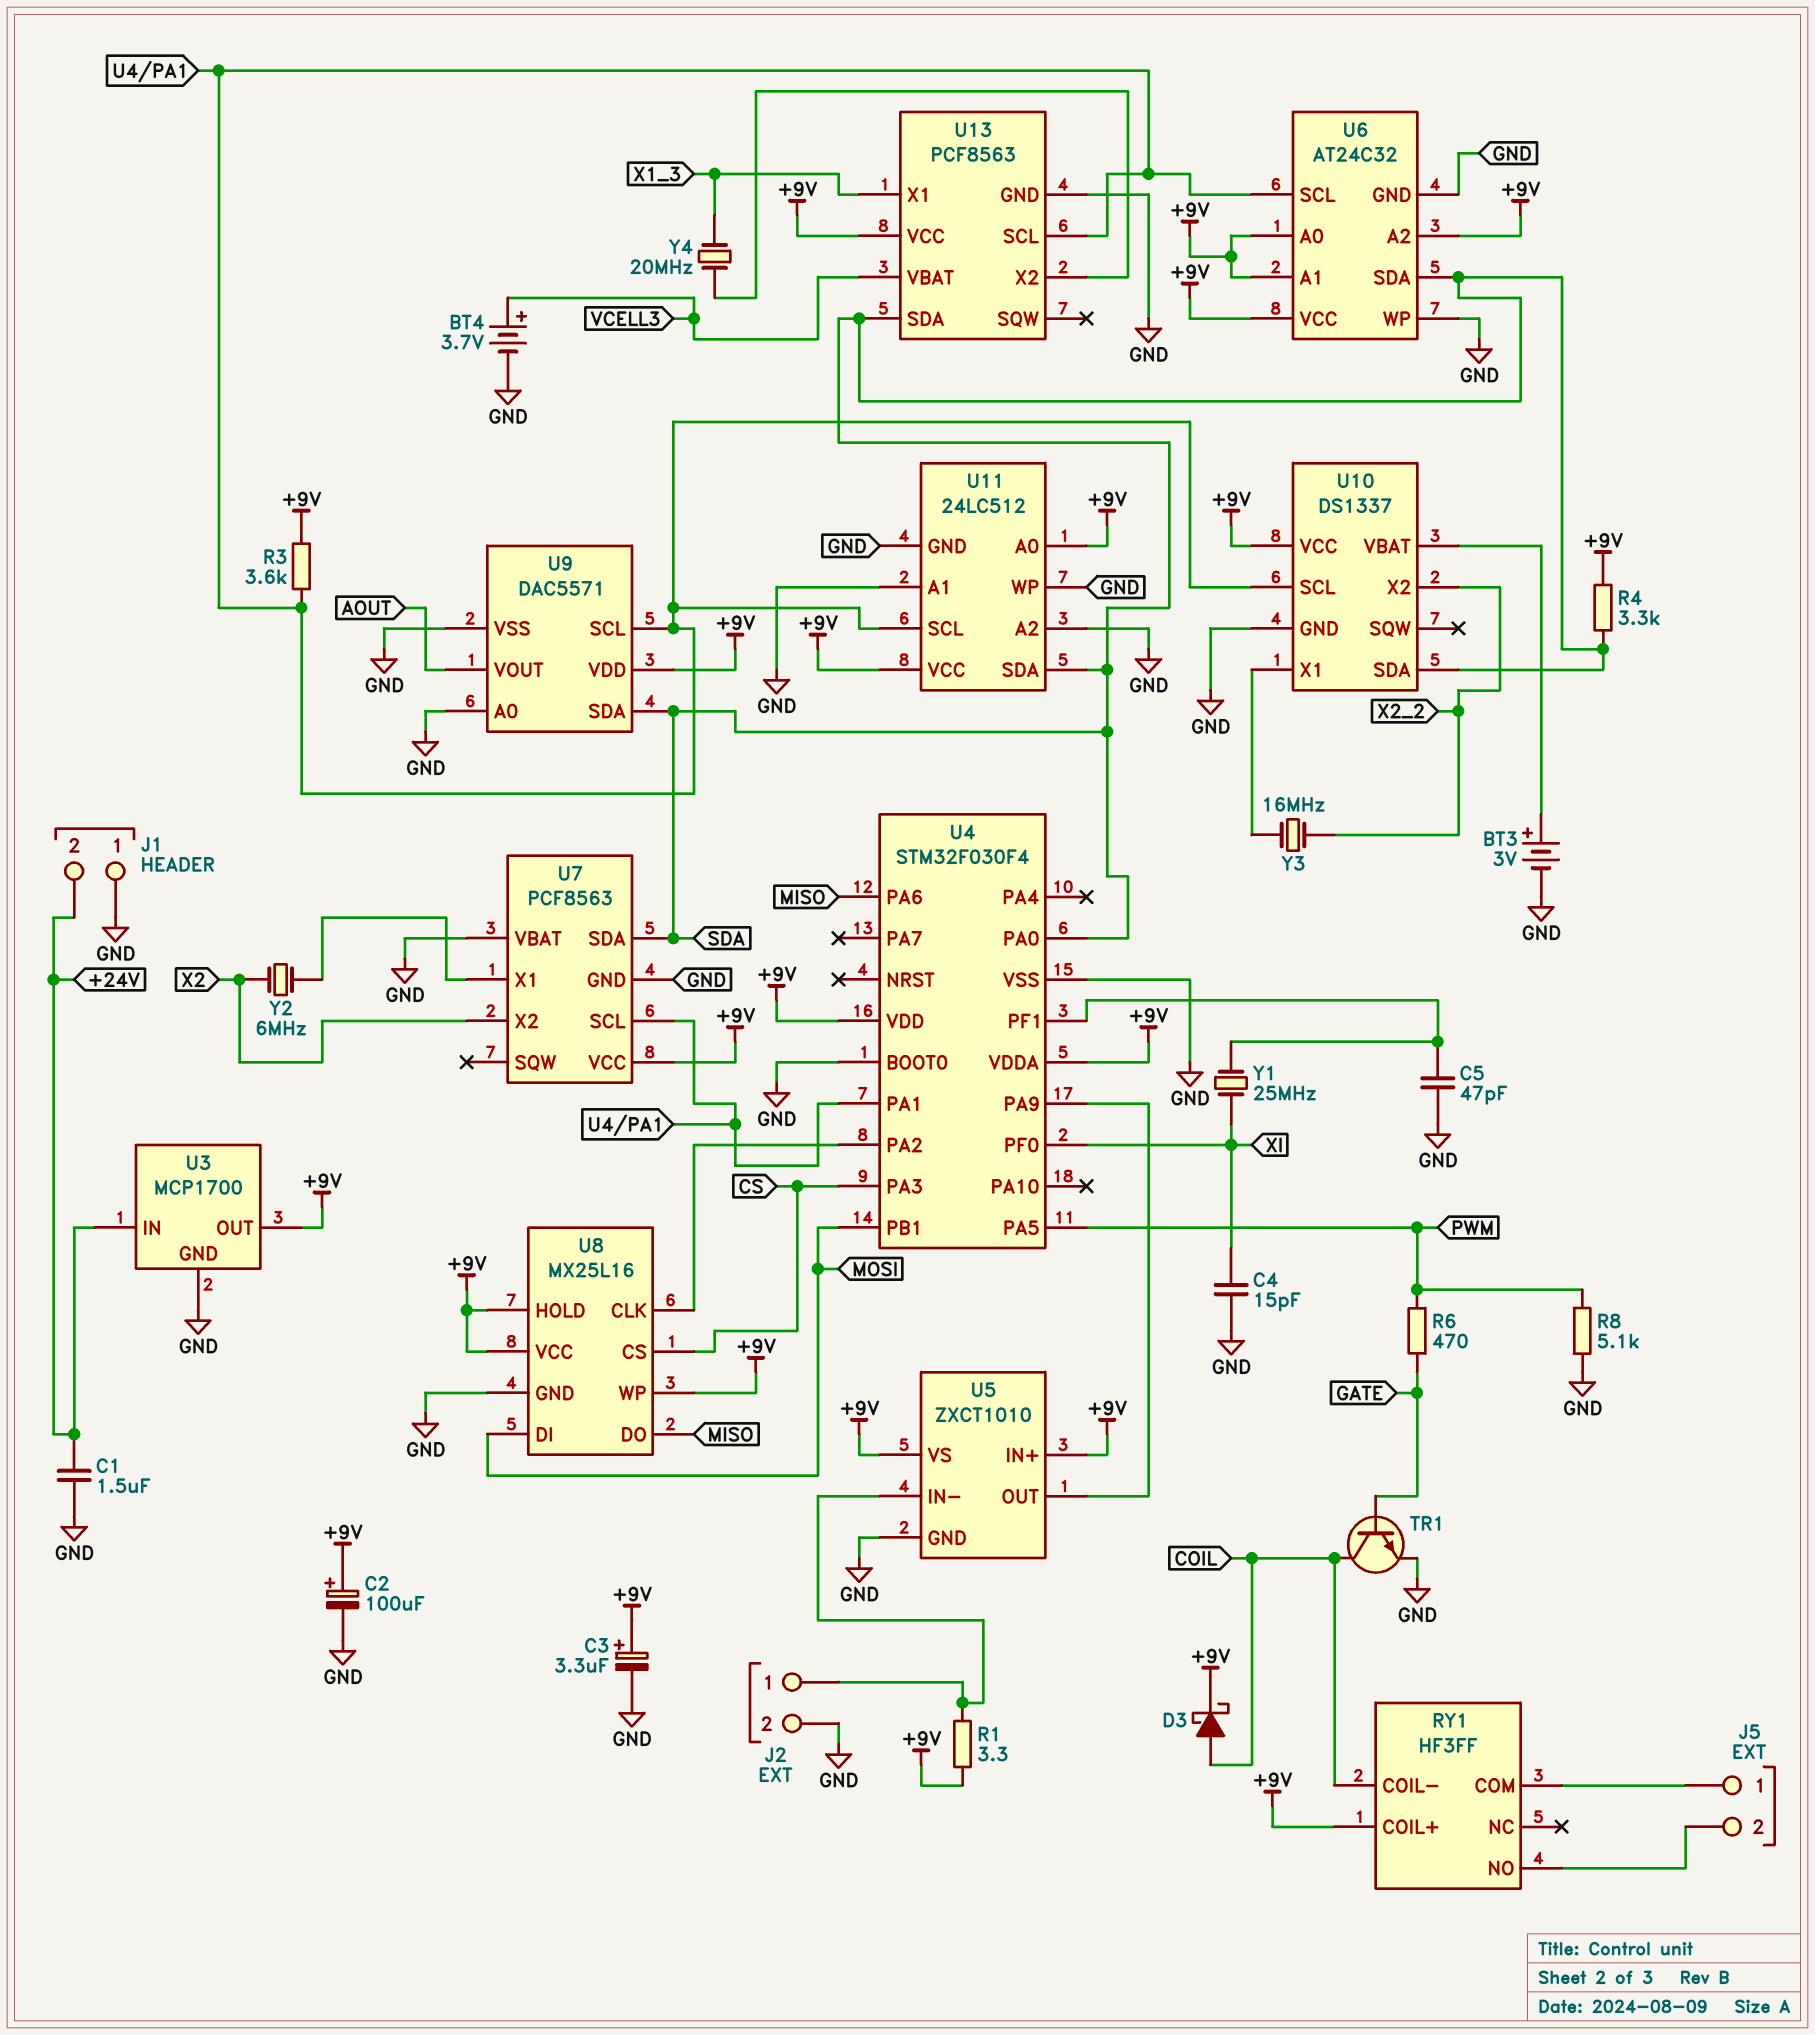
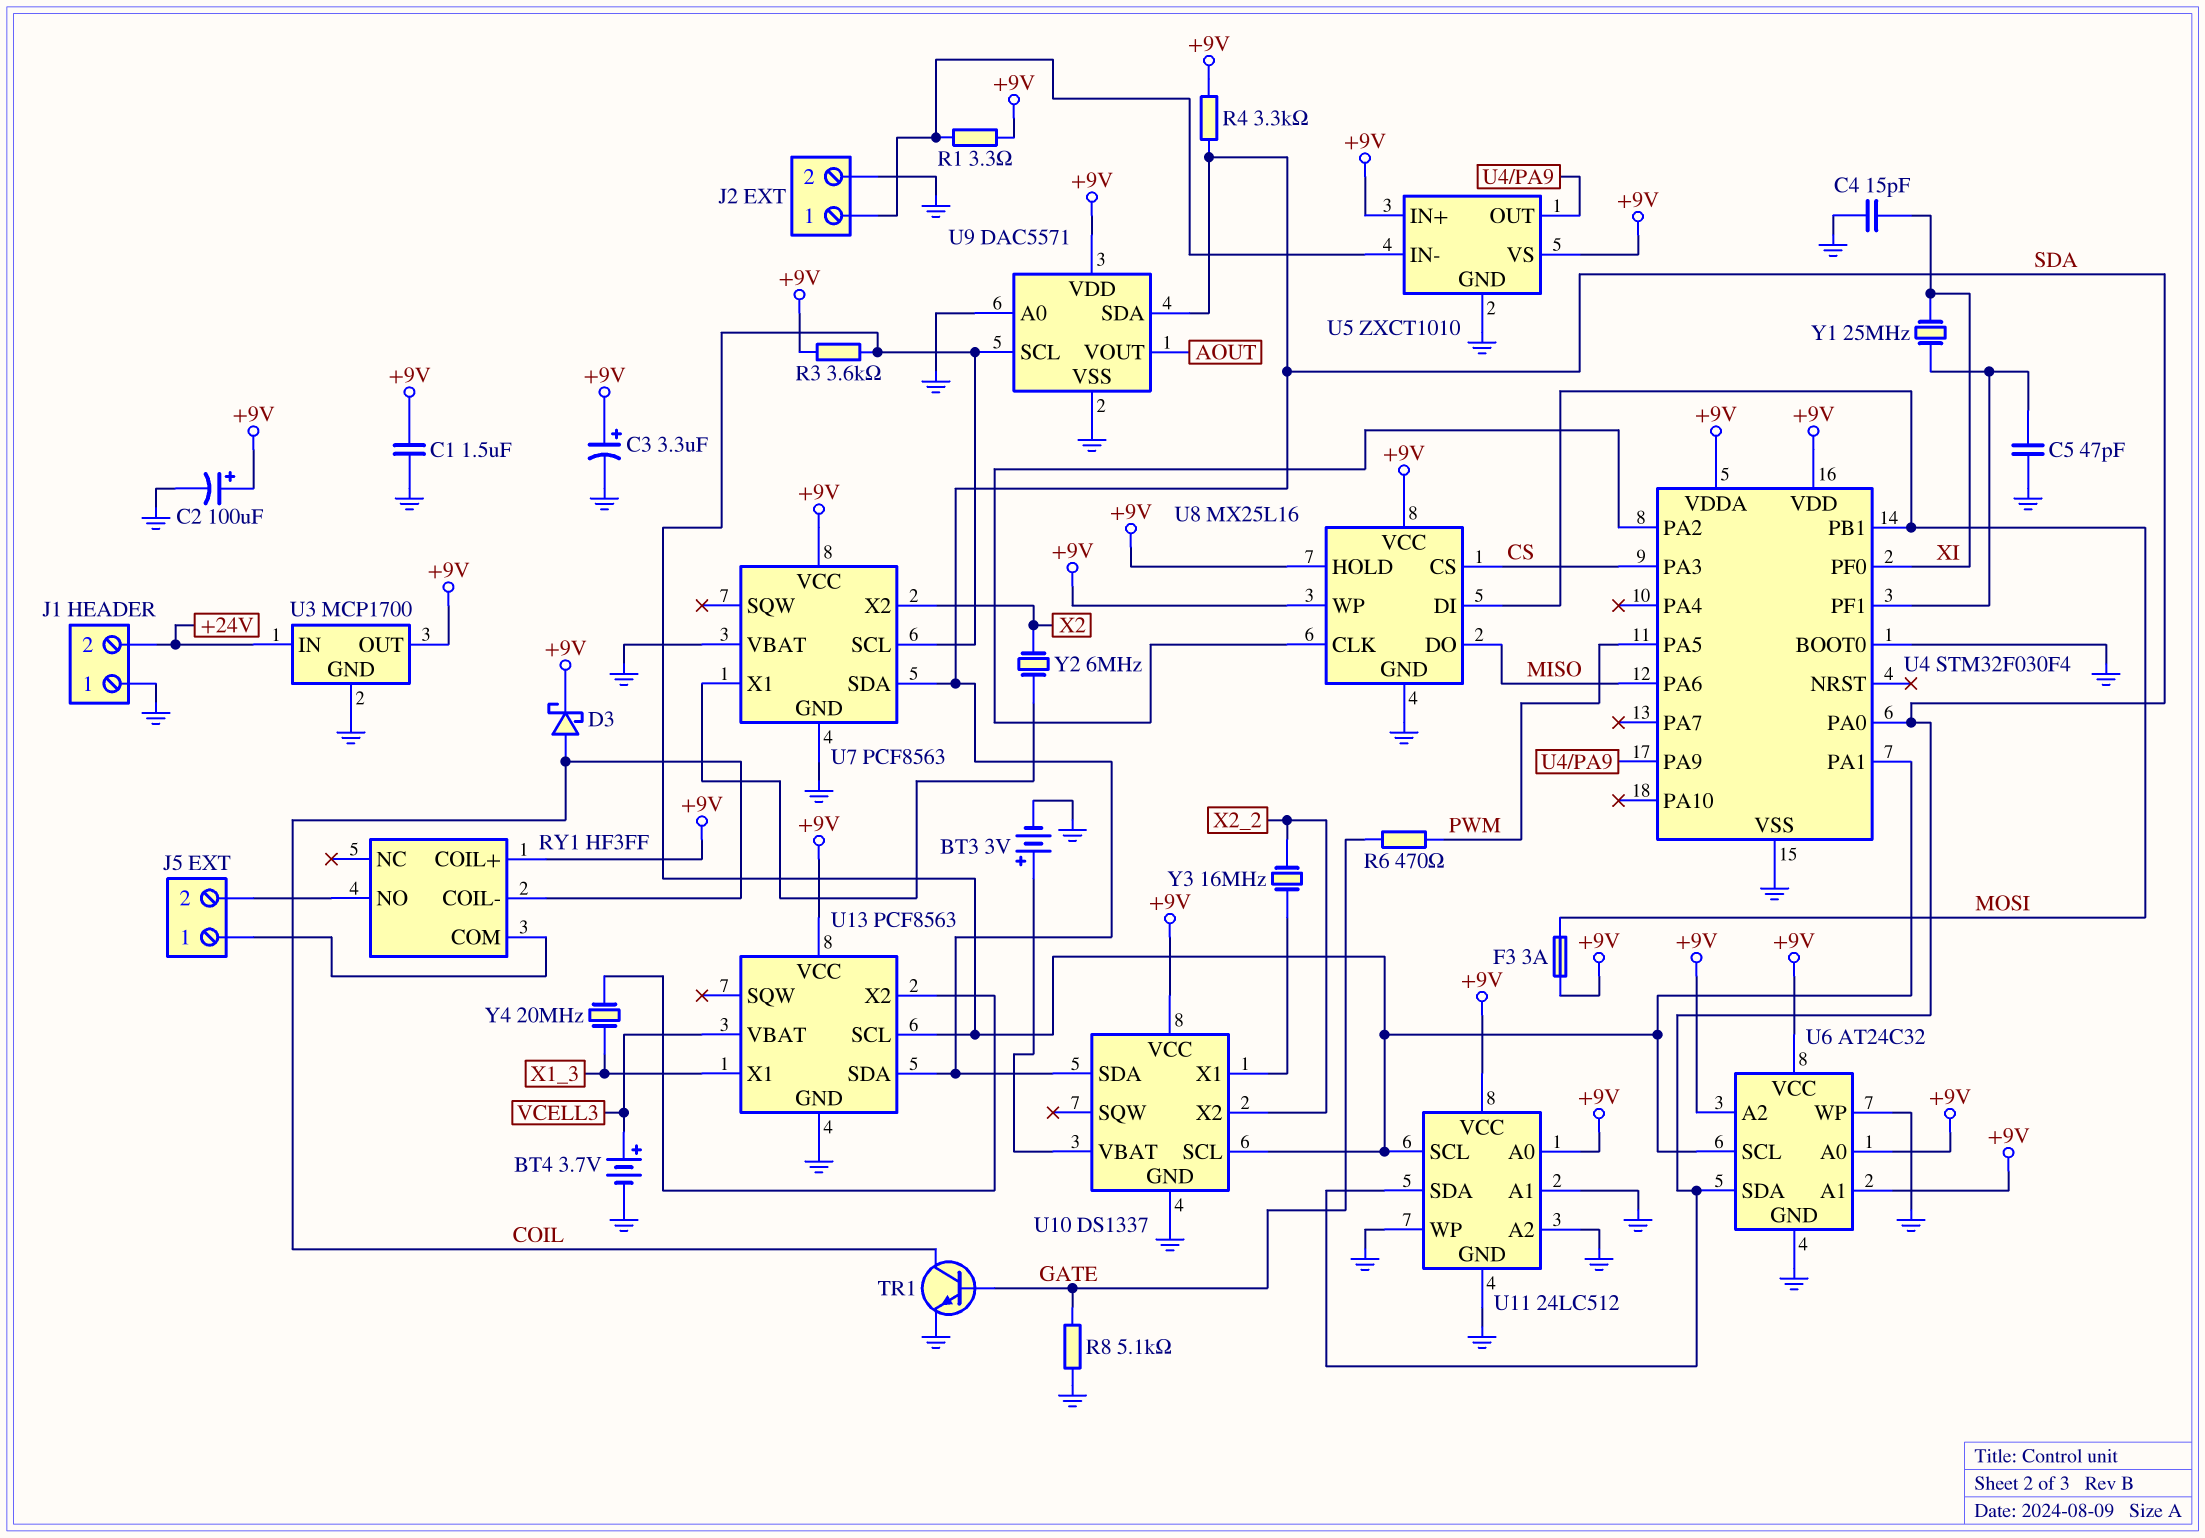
C1: 1.5uF (+24V, GND) -> 1.5uF (+9V, GND)
F3: none -> 3A (+9V, MOSI)
R8: 5.1k (GND, PWM) -> 5.1k (GATE, GND)

